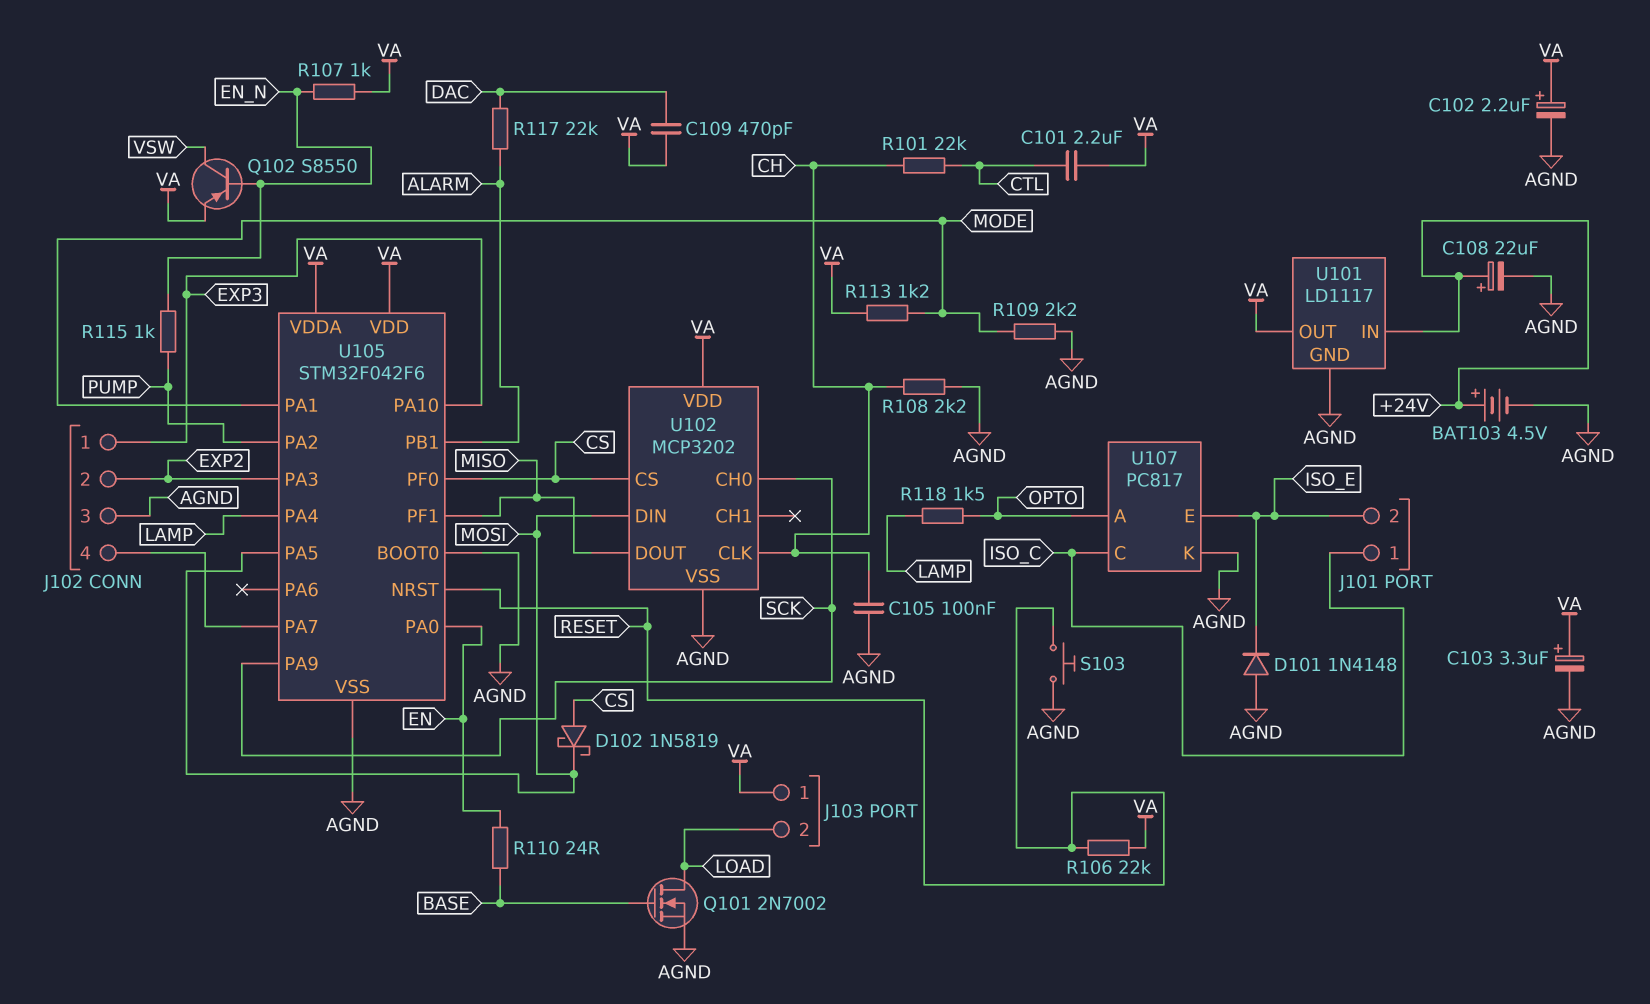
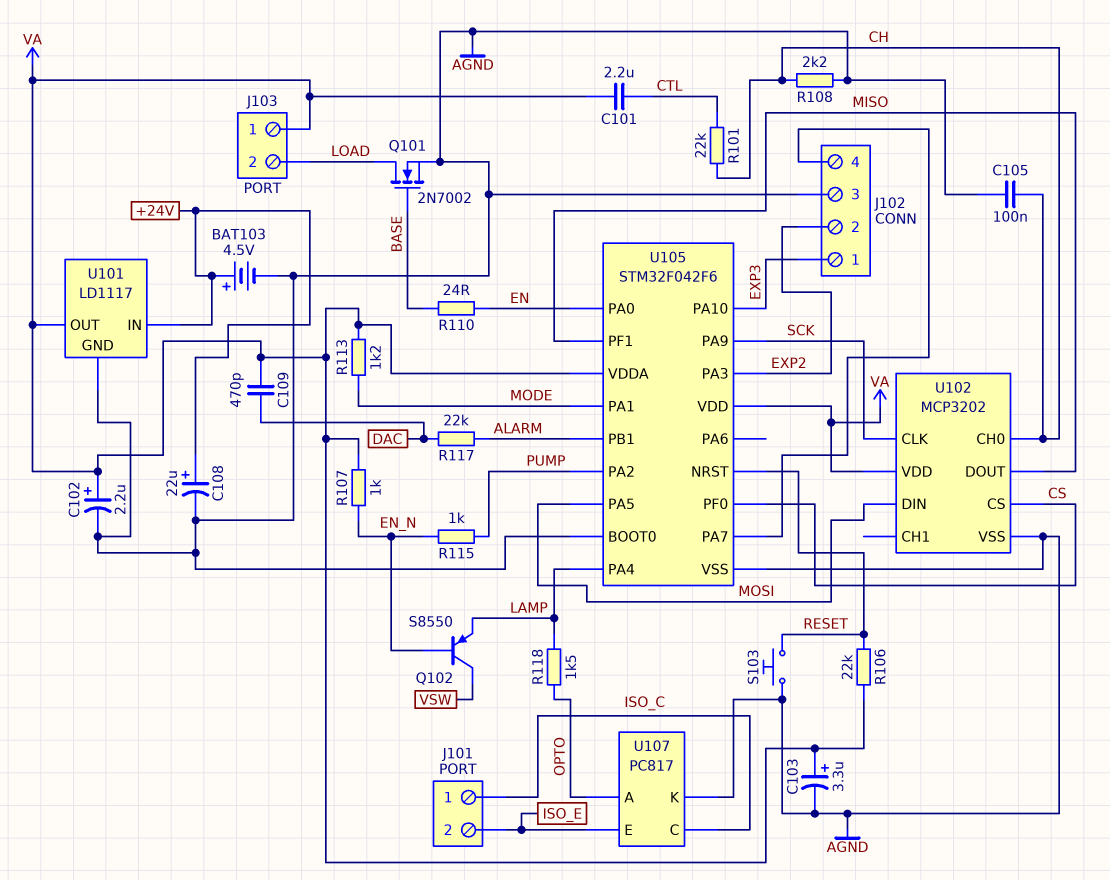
D101: diode 1N4148 (A AGND, K ISO_E) -> none
D102: schottky 1N5819 (A CS, K MOSI) -> none
Q102: PNP S8550 (B EN_N, C VSW, E VA) -> PNP S8550 (B EN_N, C VSW, E LAMP)
R109: 2.2k (AGND, MODE) -> none
U102 pin CH0: SCK -> CH
U102 pin CLK: CH -> SCK

